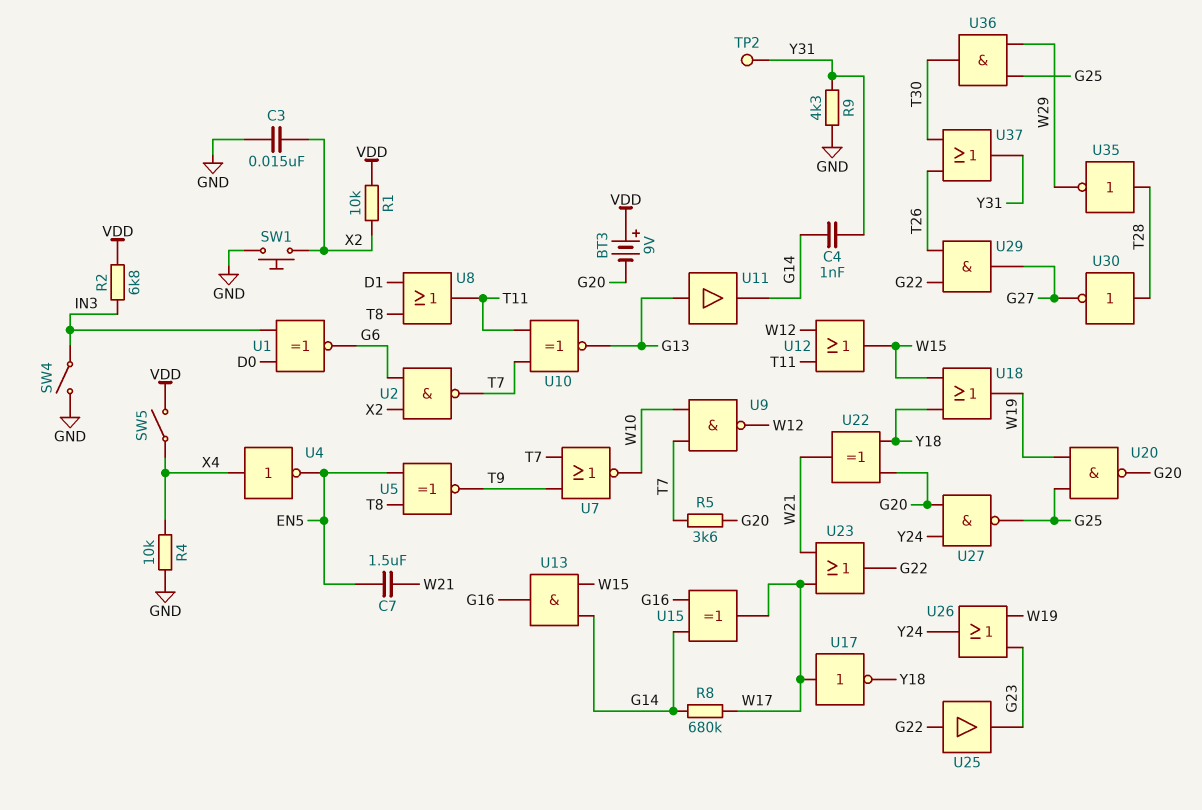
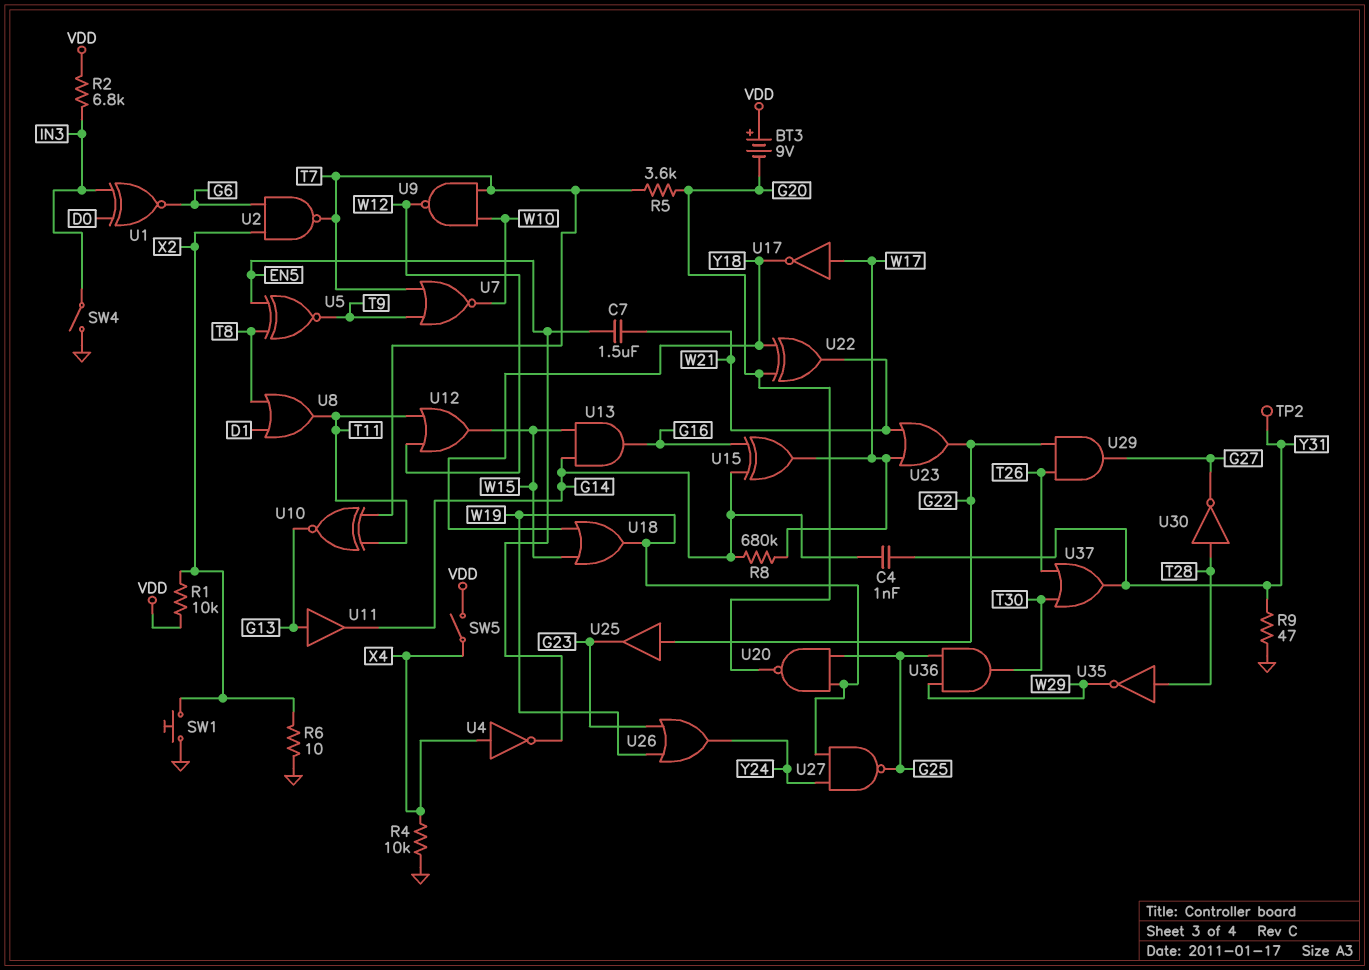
C3: 15nF (GND, X2) -> none
R6: none -> 10 (GND, X2)
R9: 4.3k (GND, Y31) -> 47 (GND, Y31)
U27: NAND (in G20, in Y24, out G25) -> NAND (in W19, in Y24, out G25)

